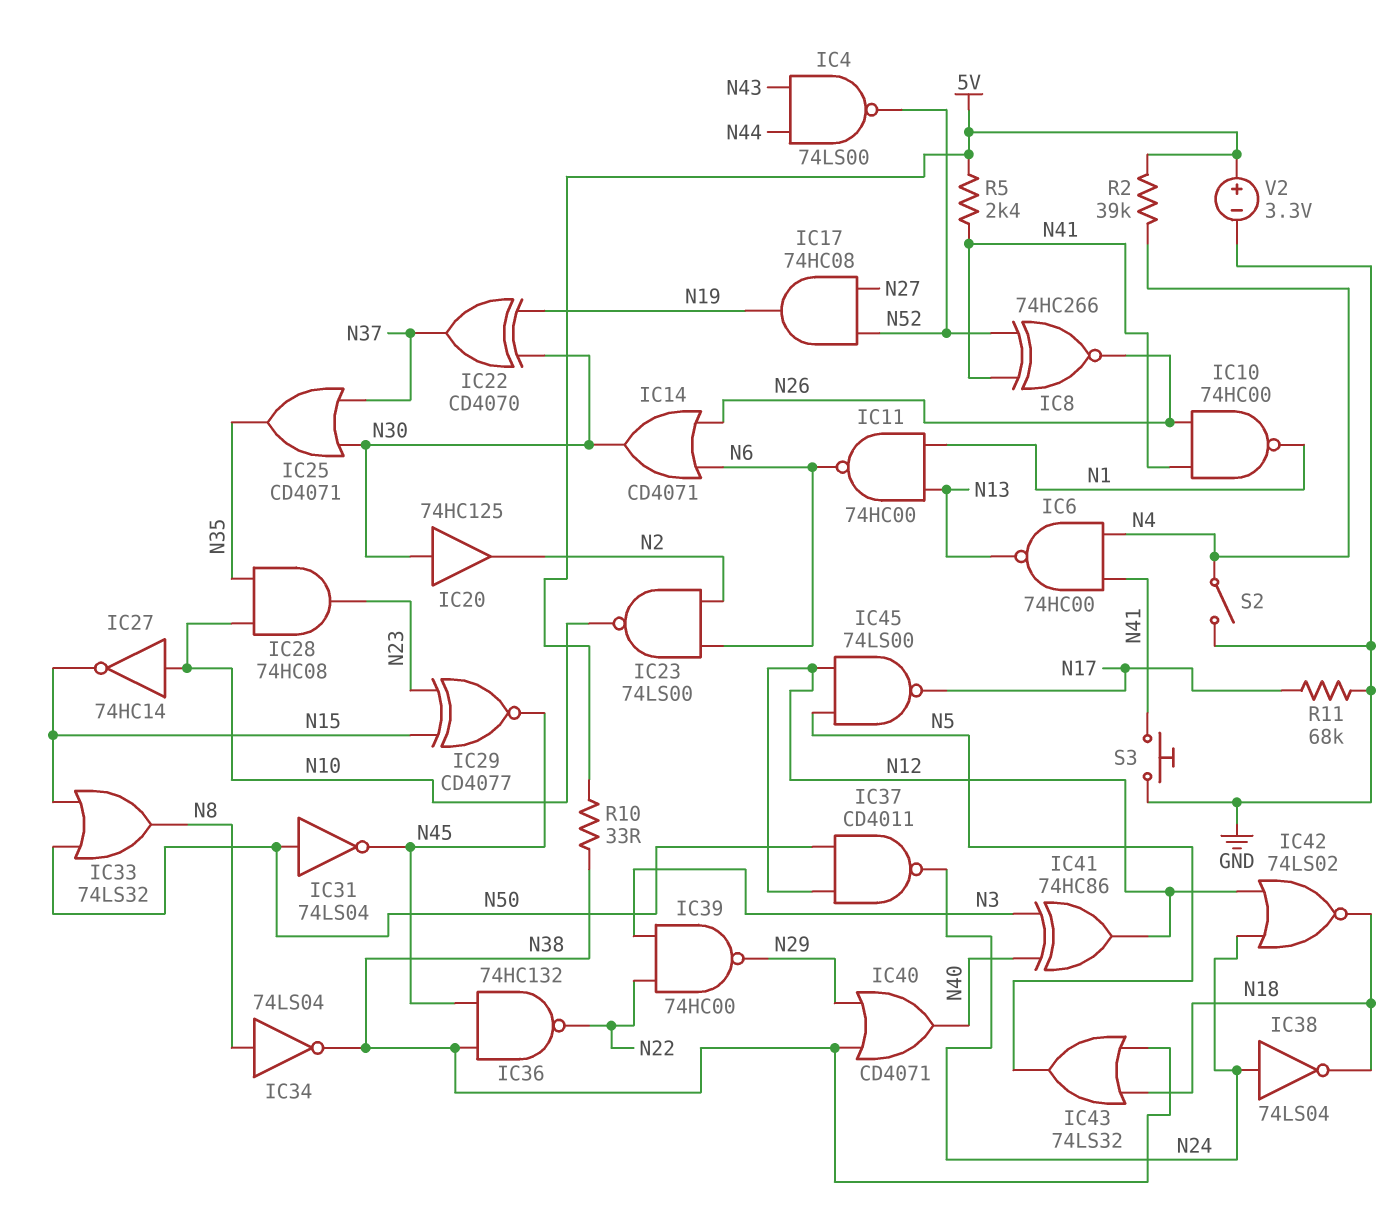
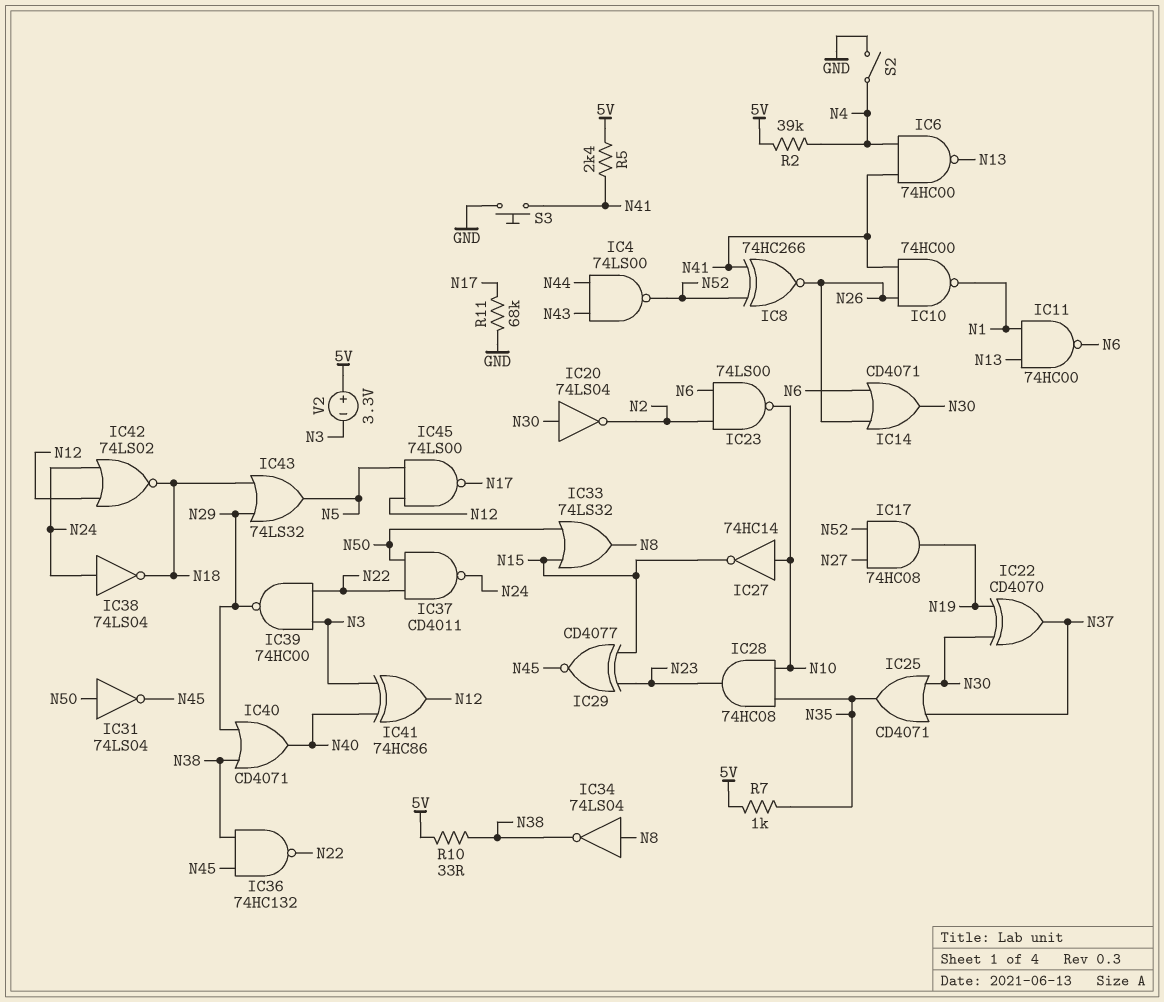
IC20: buffer 74HC125 (in N30, out N2) -> NOT 74LS04 (in N30, out N2)
IC37: NAND CD4011 (in N12, in N50, out N24) -> NAND CD4011 (in N22, in N50, out N24)
IC43: OR 74LS32 (in N18, in N38, out N5) -> OR 74LS32 (in N18, in N29, out N5)
R7: none -> 1k (5V, N35)
V2: 3.3V (plus 5V, minus GND) -> 3.3V (plus 5V, minus N3)

